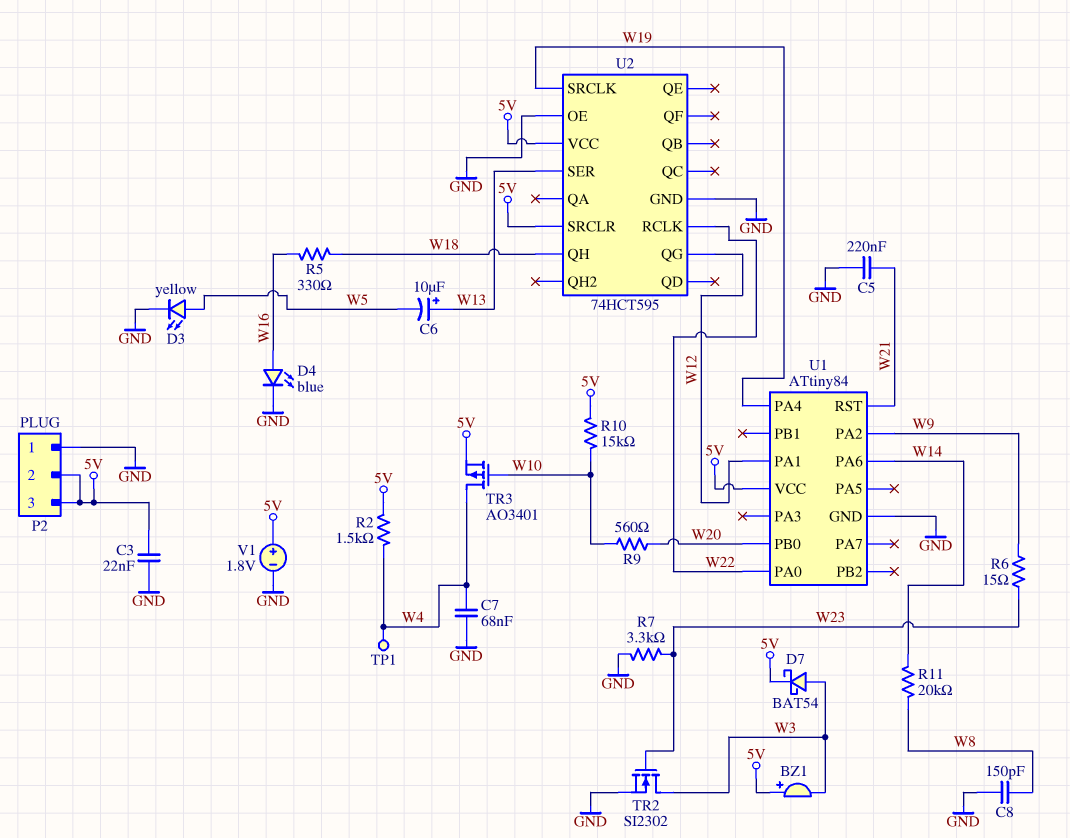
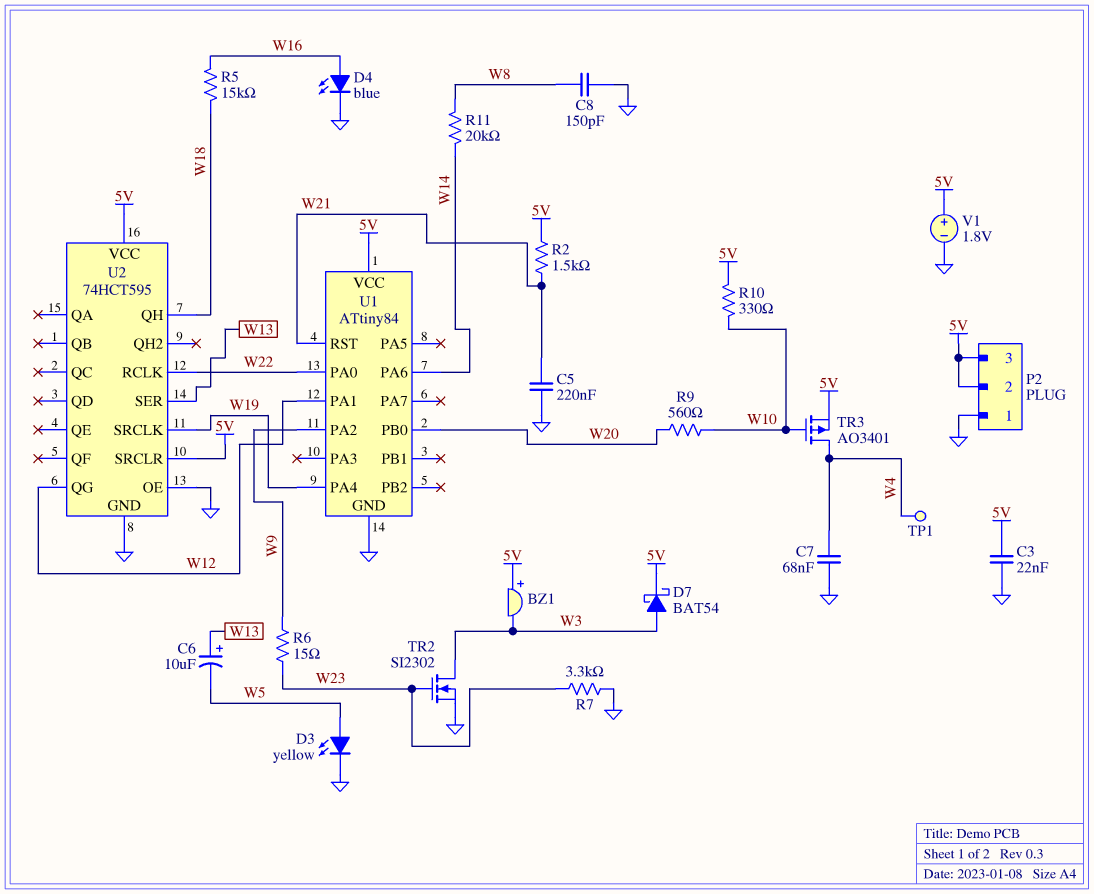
R2: 1.5k (5V, W4) -> 1.5k (5V, W21)
R5: 330 (W16, W18) -> 15k (W16, W18)
R10: 15k (5V, W10) -> 330 (5V, W10)

